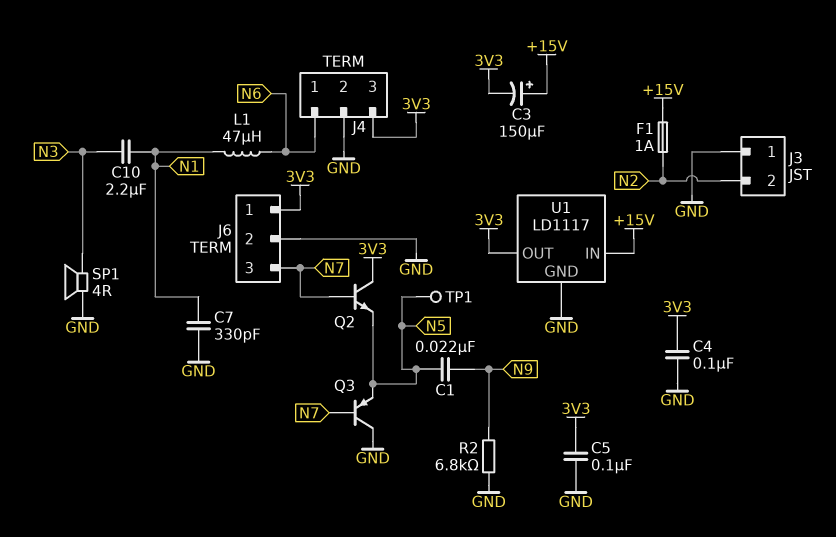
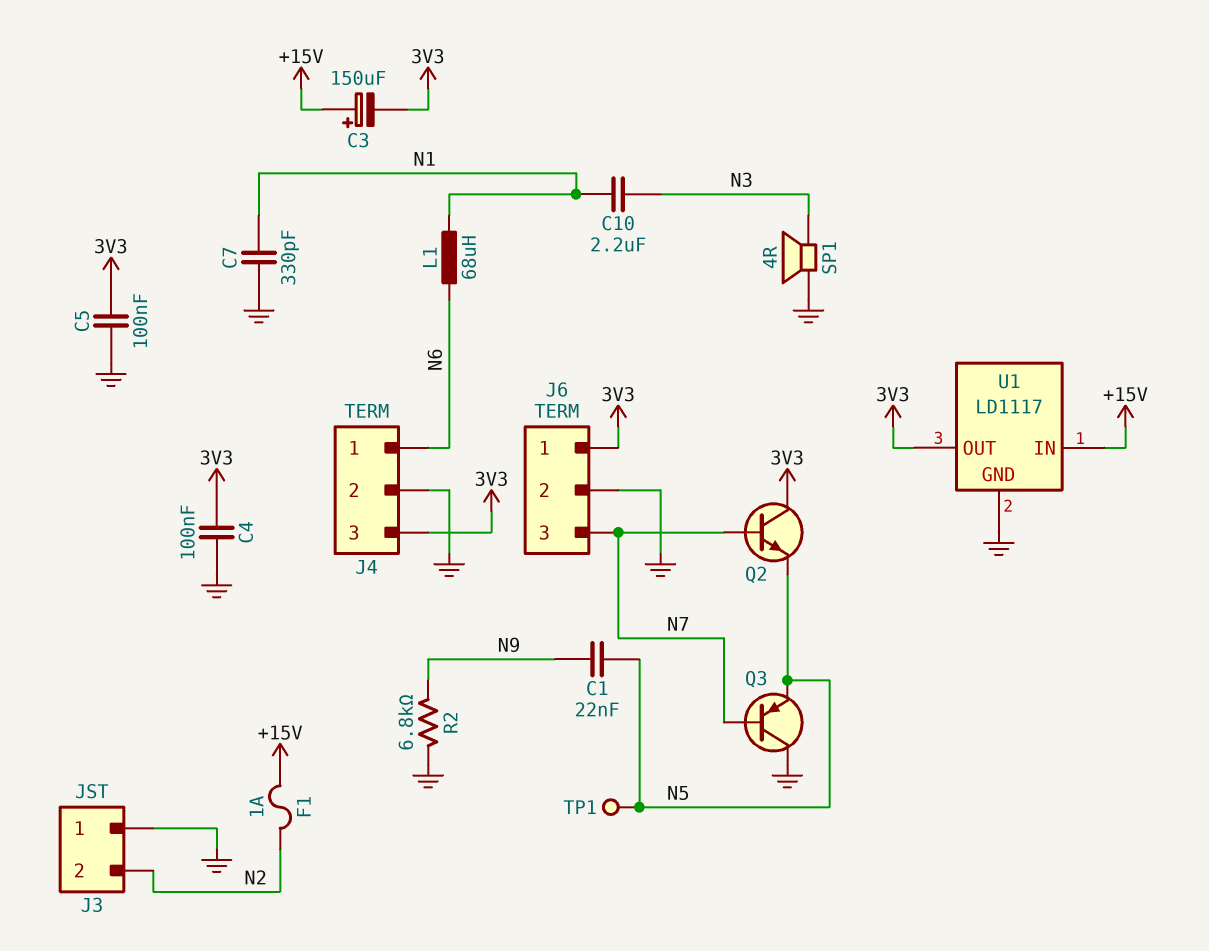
L1: 47uH (N1, N6) -> 68uH (N1, N6)

